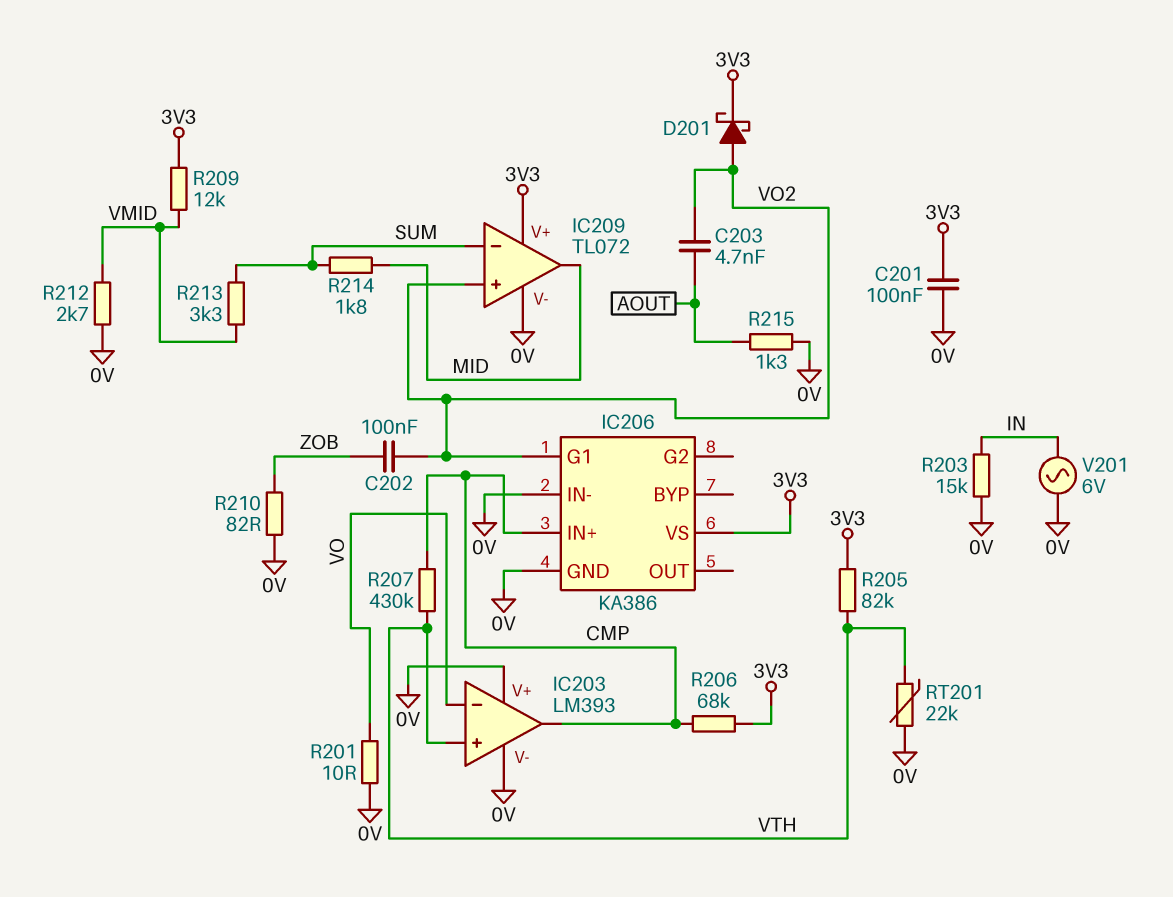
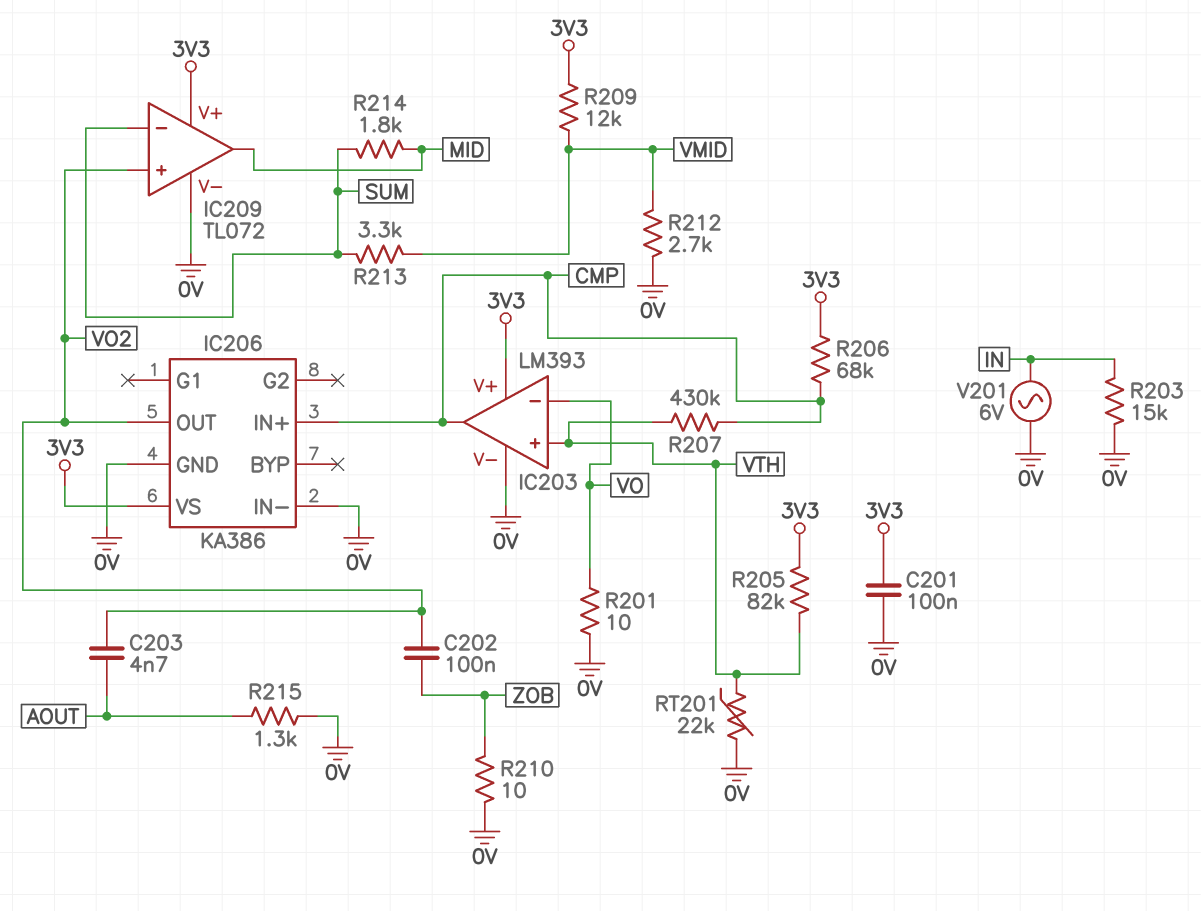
D201: schottky (A VO2, K 3V3) -> none
IC203 pin V+: 0V -> 3V3
IC206 pin G1: VO2 -> none
IC206 pin OUT: none -> VO2
R210: 82 (0V, ZOB) -> 10 (0V, ZOB)

